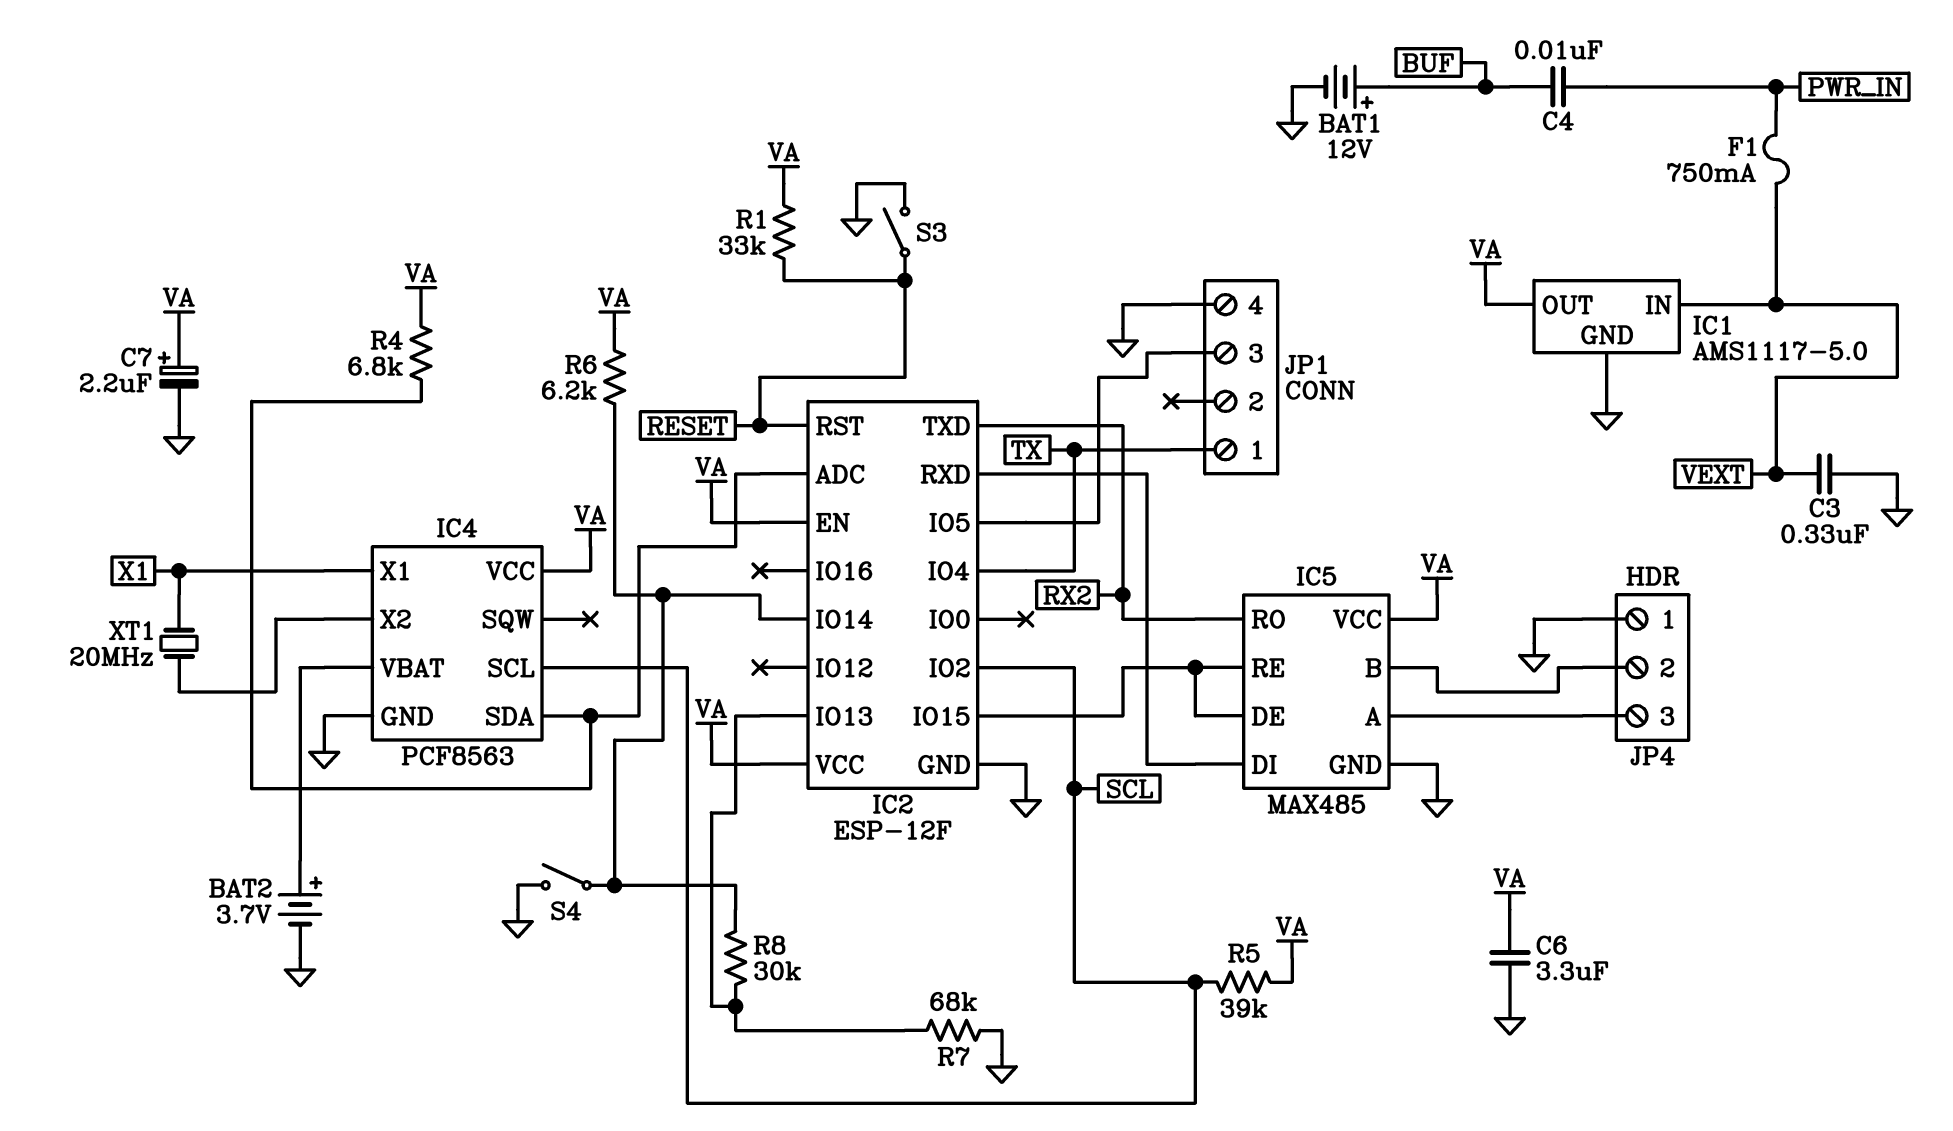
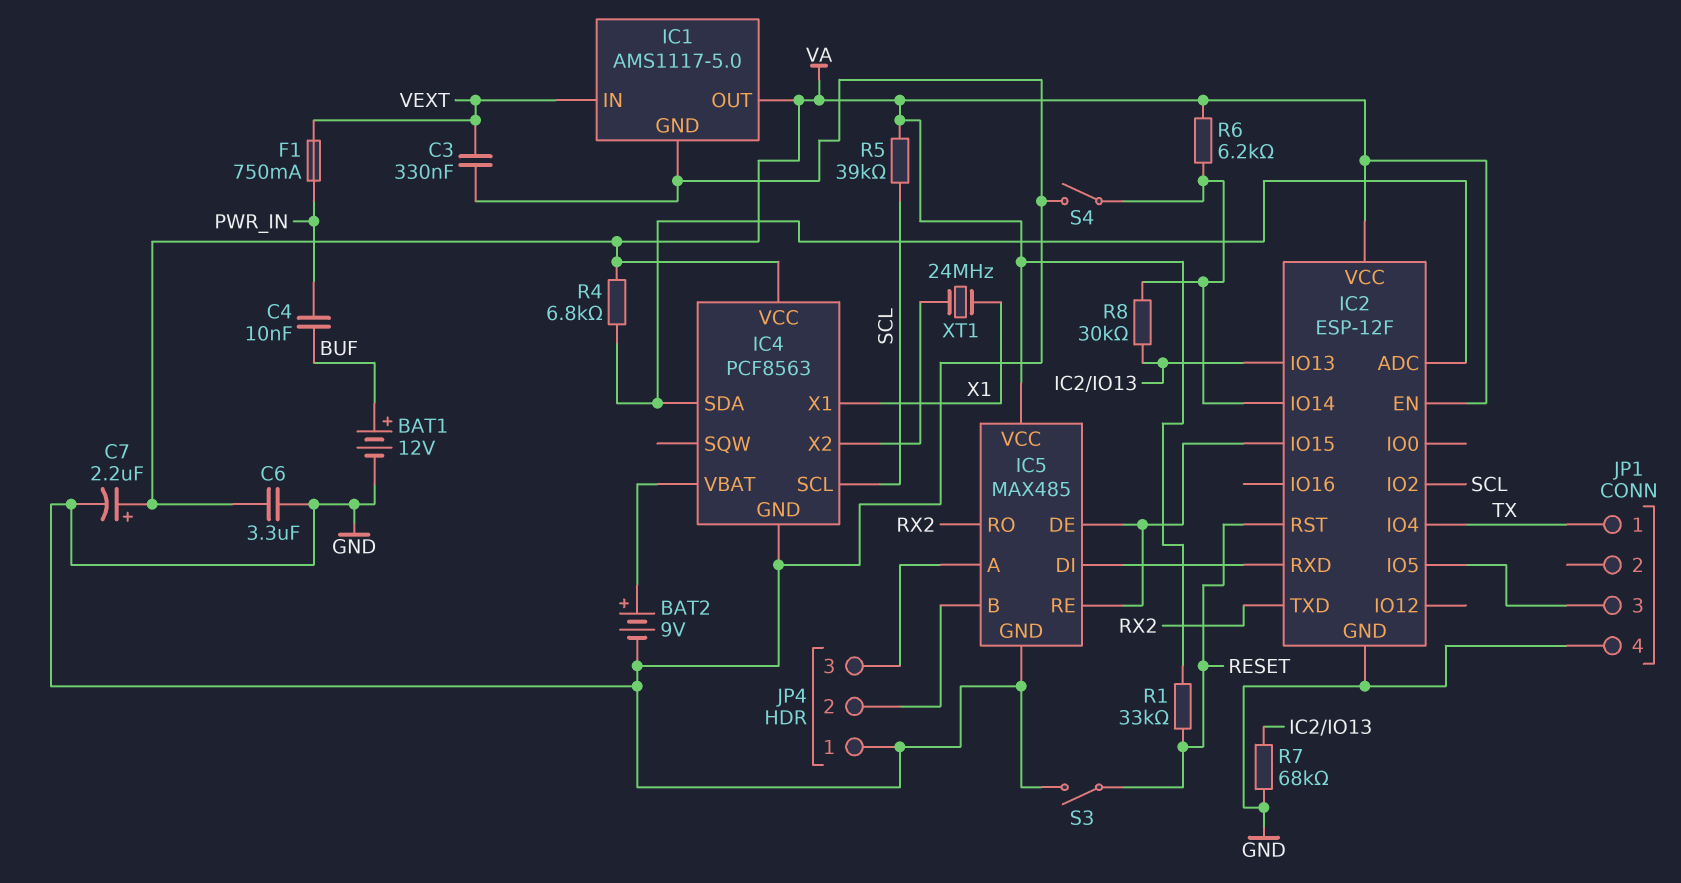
BAT2: 3.7V (plus IC4/VBAT, minus GND) -> 9V (plus IC4/VBAT, minus GND)
XT1: 20MHz (IC4/X2, X1) -> 24MHz (IC4/X2, X1)

